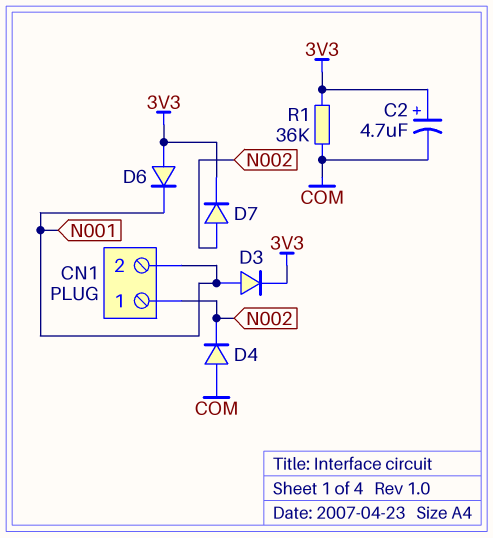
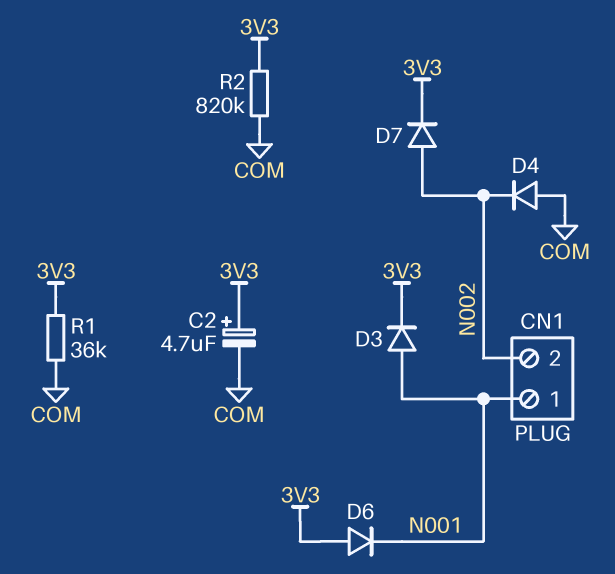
CN1 pin 1: N002 -> N001
CN1 pin 2: N001 -> N002
R2: none -> 820k (3V3, COM)

